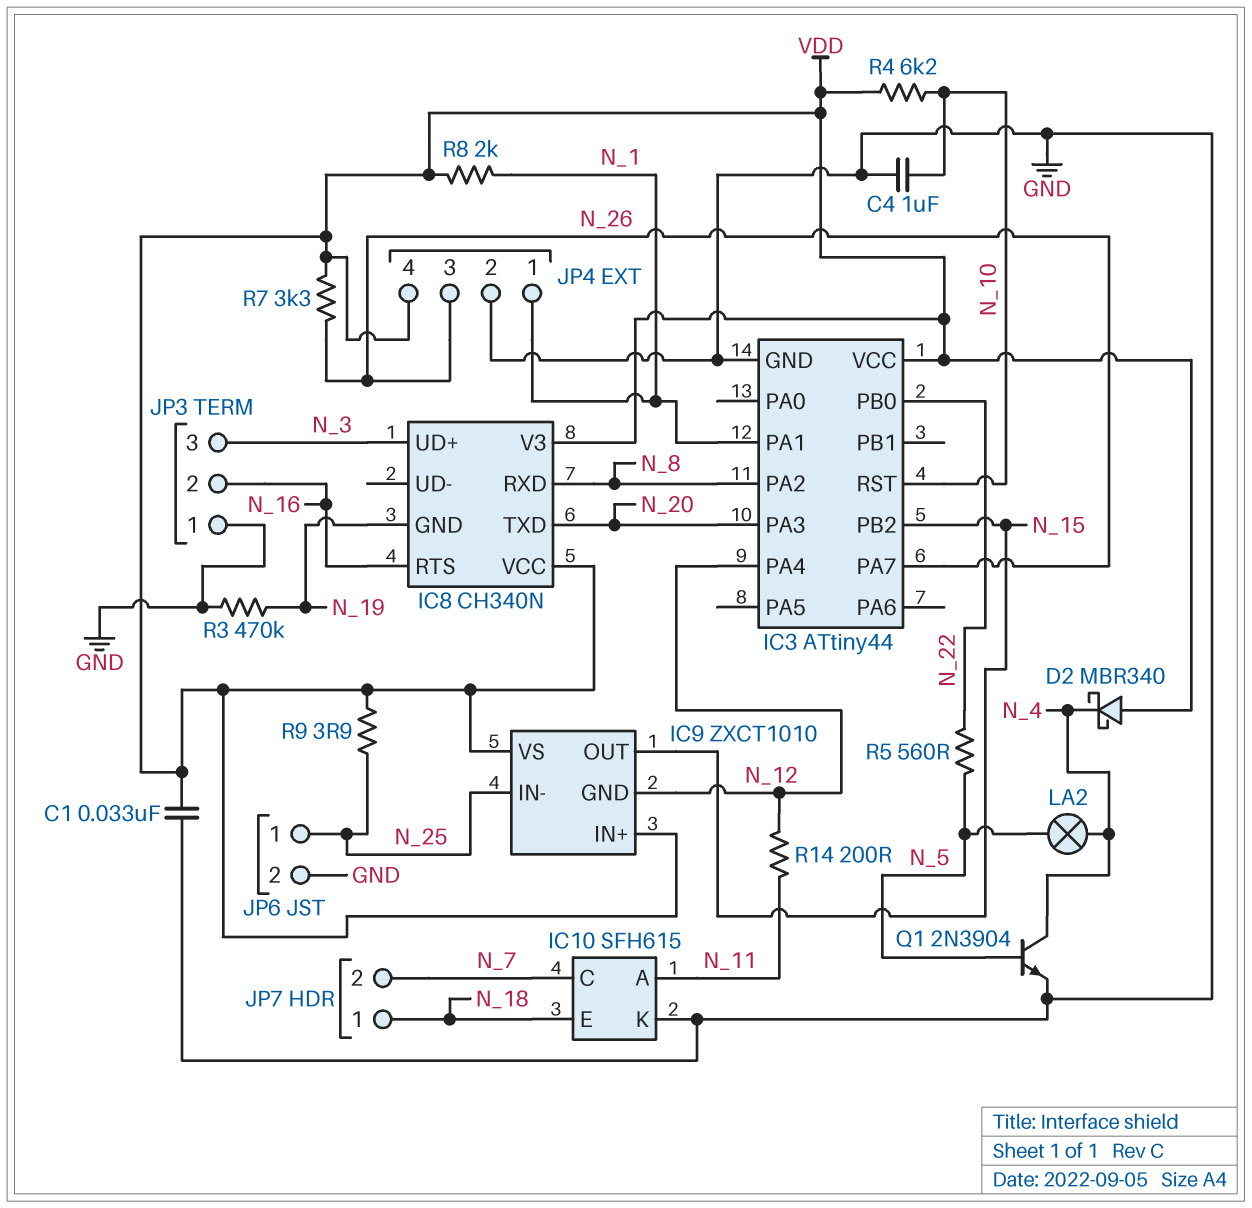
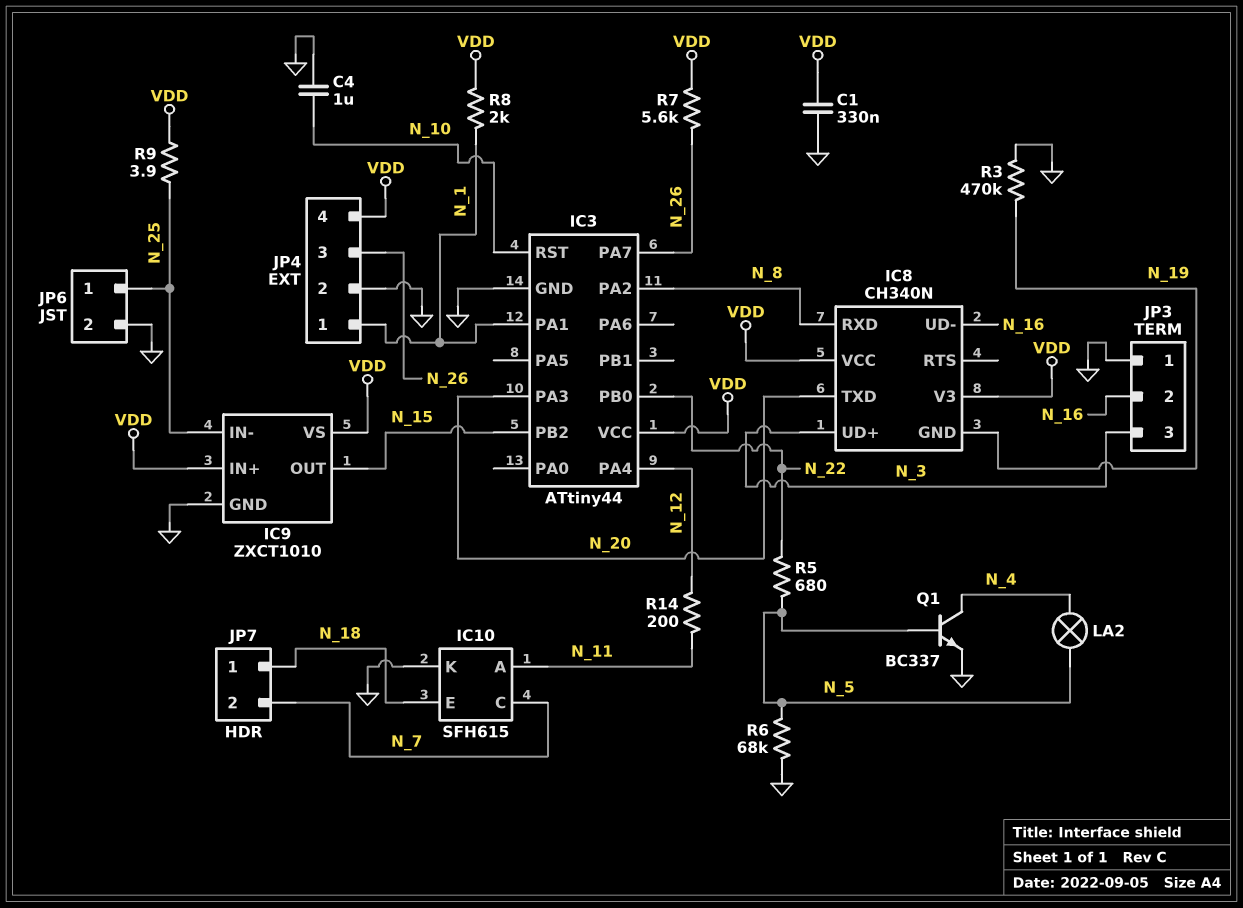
C1: 33nF (GND, VDD) -> 330nF (GND, VDD)
D2: schottky MBR340 (A VDD, K N_4) -> none
IC8 pin RTS: N_16 -> none
IC8 pin UD-: none -> N_16
IC9 pin GND: N_12 -> GND
Q1: NPN 2N3904 (B N_5, C N_4, E GND) -> NPN BC337 (B N_5, C N_4, E GND)
R4: 6.2k (N_10, VDD) -> none
R5: 560 (N_5, N_22) -> 680 (N_5, N_22)
R6: none -> 68k (GND, N_5)
R7: 3.3k (N_26, VDD) -> 5.6k (N_26, VDD)

